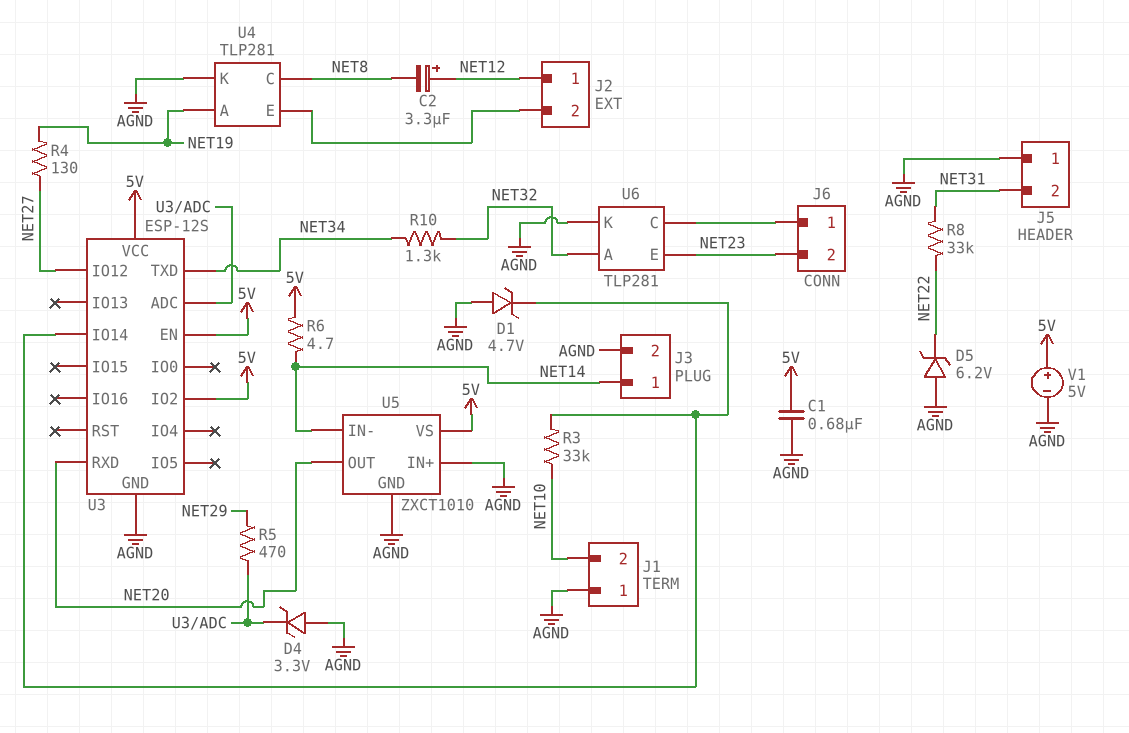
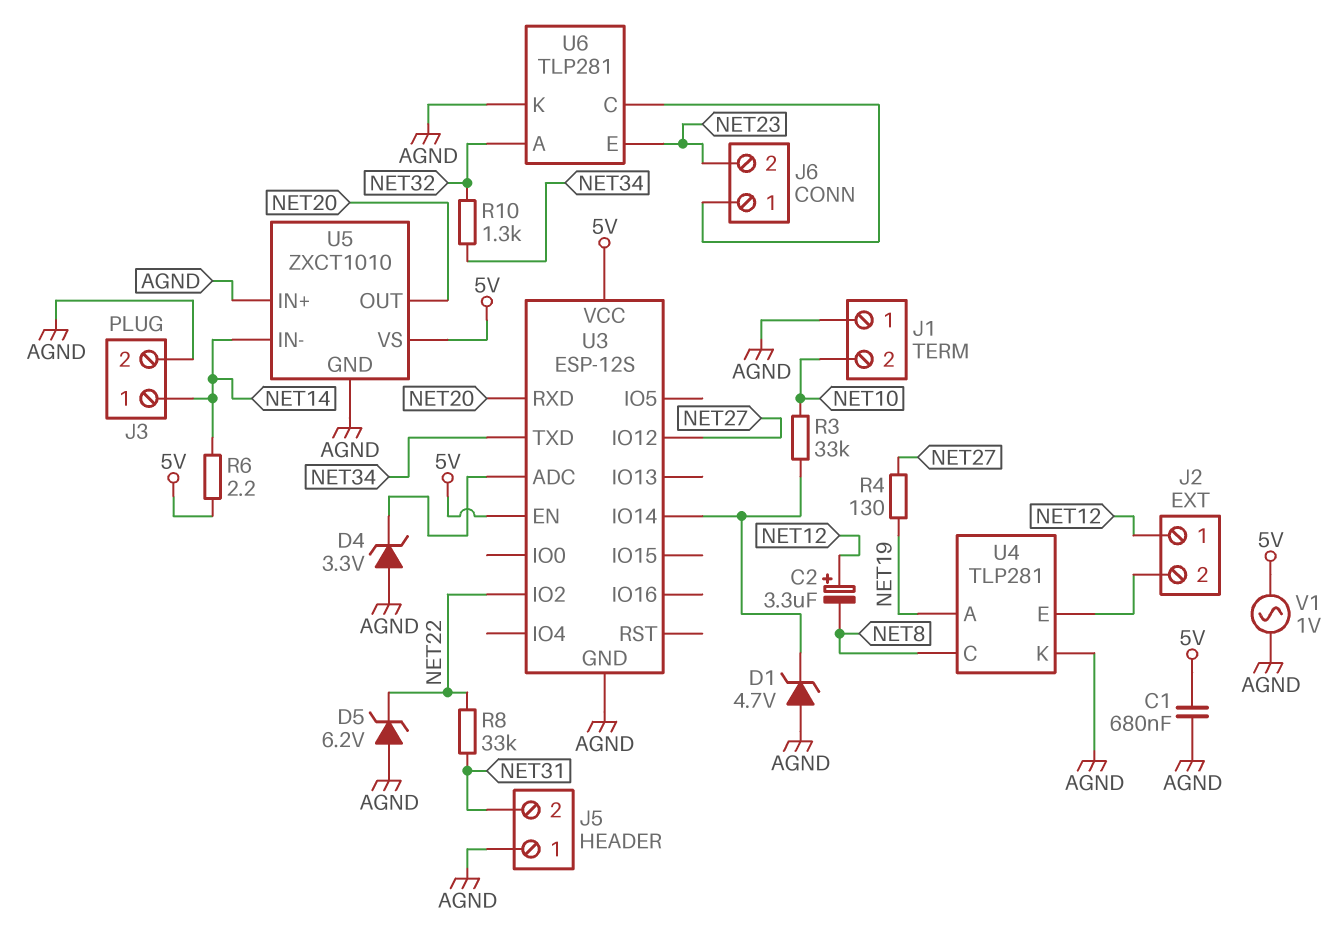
R5: 470 (NET29, U3/ADC) -> none
R6: 4.7 (5V, NET14) -> 2.2 (5V, NET14)
U3 pin IO2: 5V -> NET22
V1: 5V (plus 5V, minus AGND) -> AC 1V (5V, AGND)

